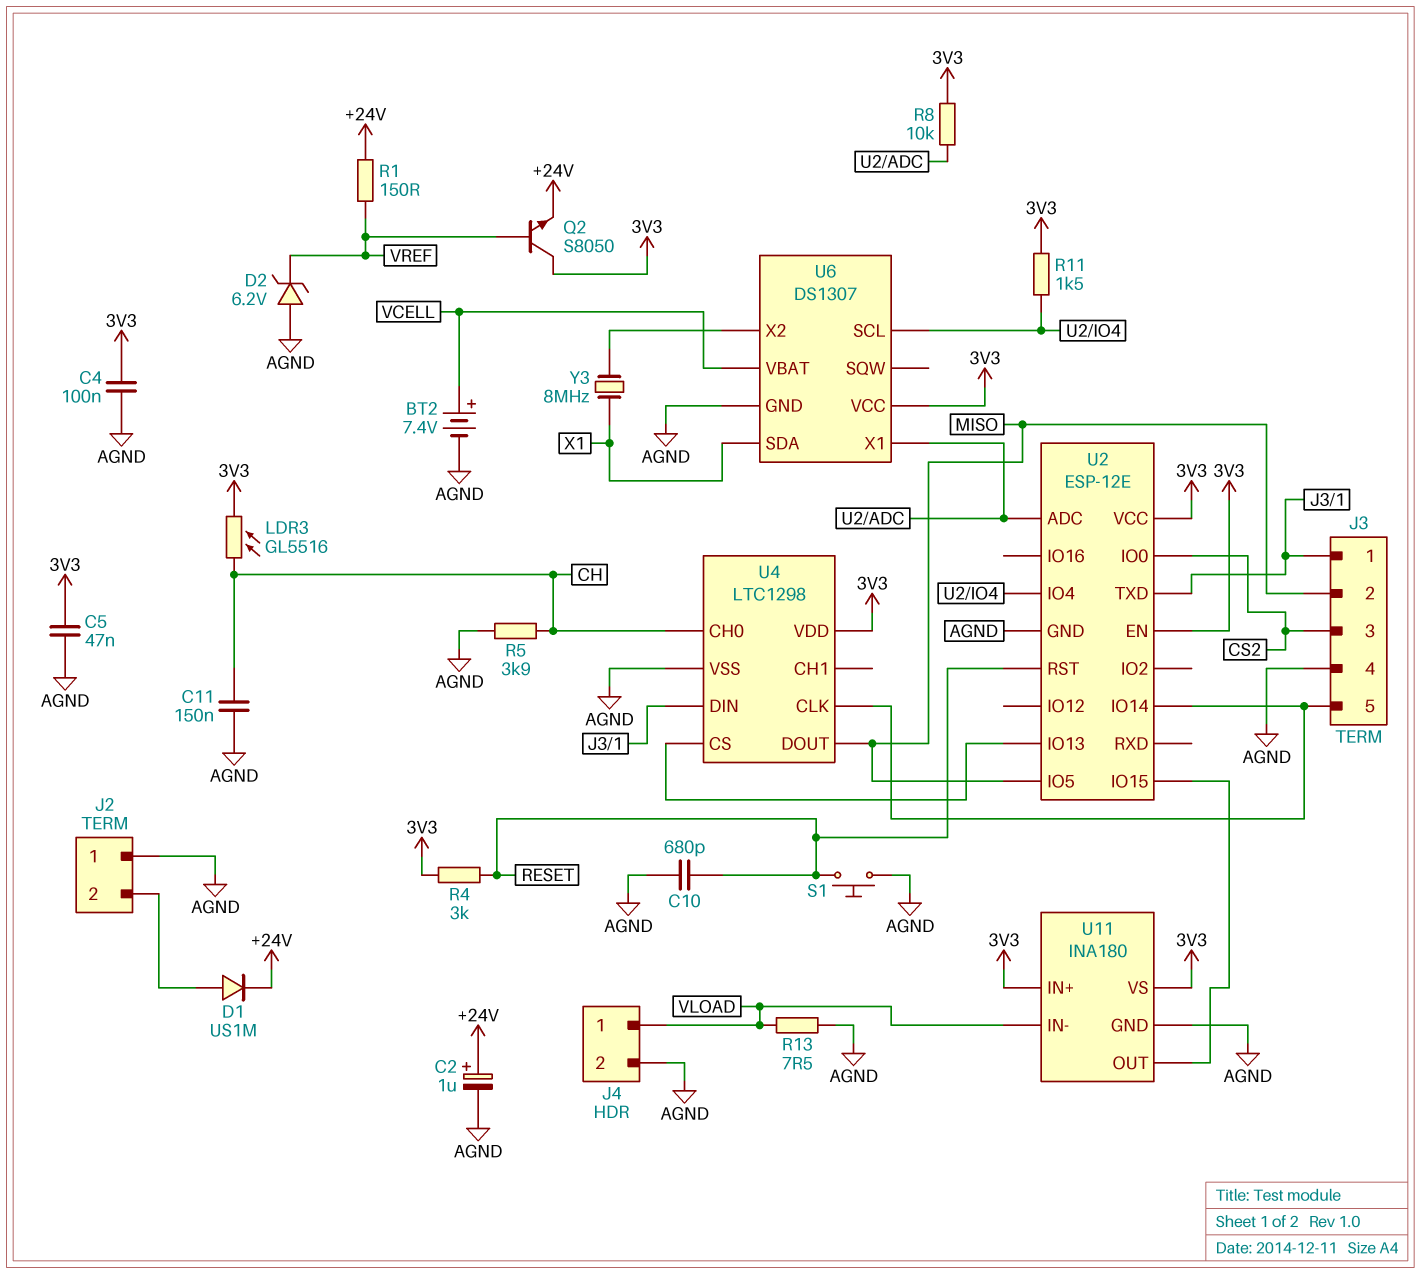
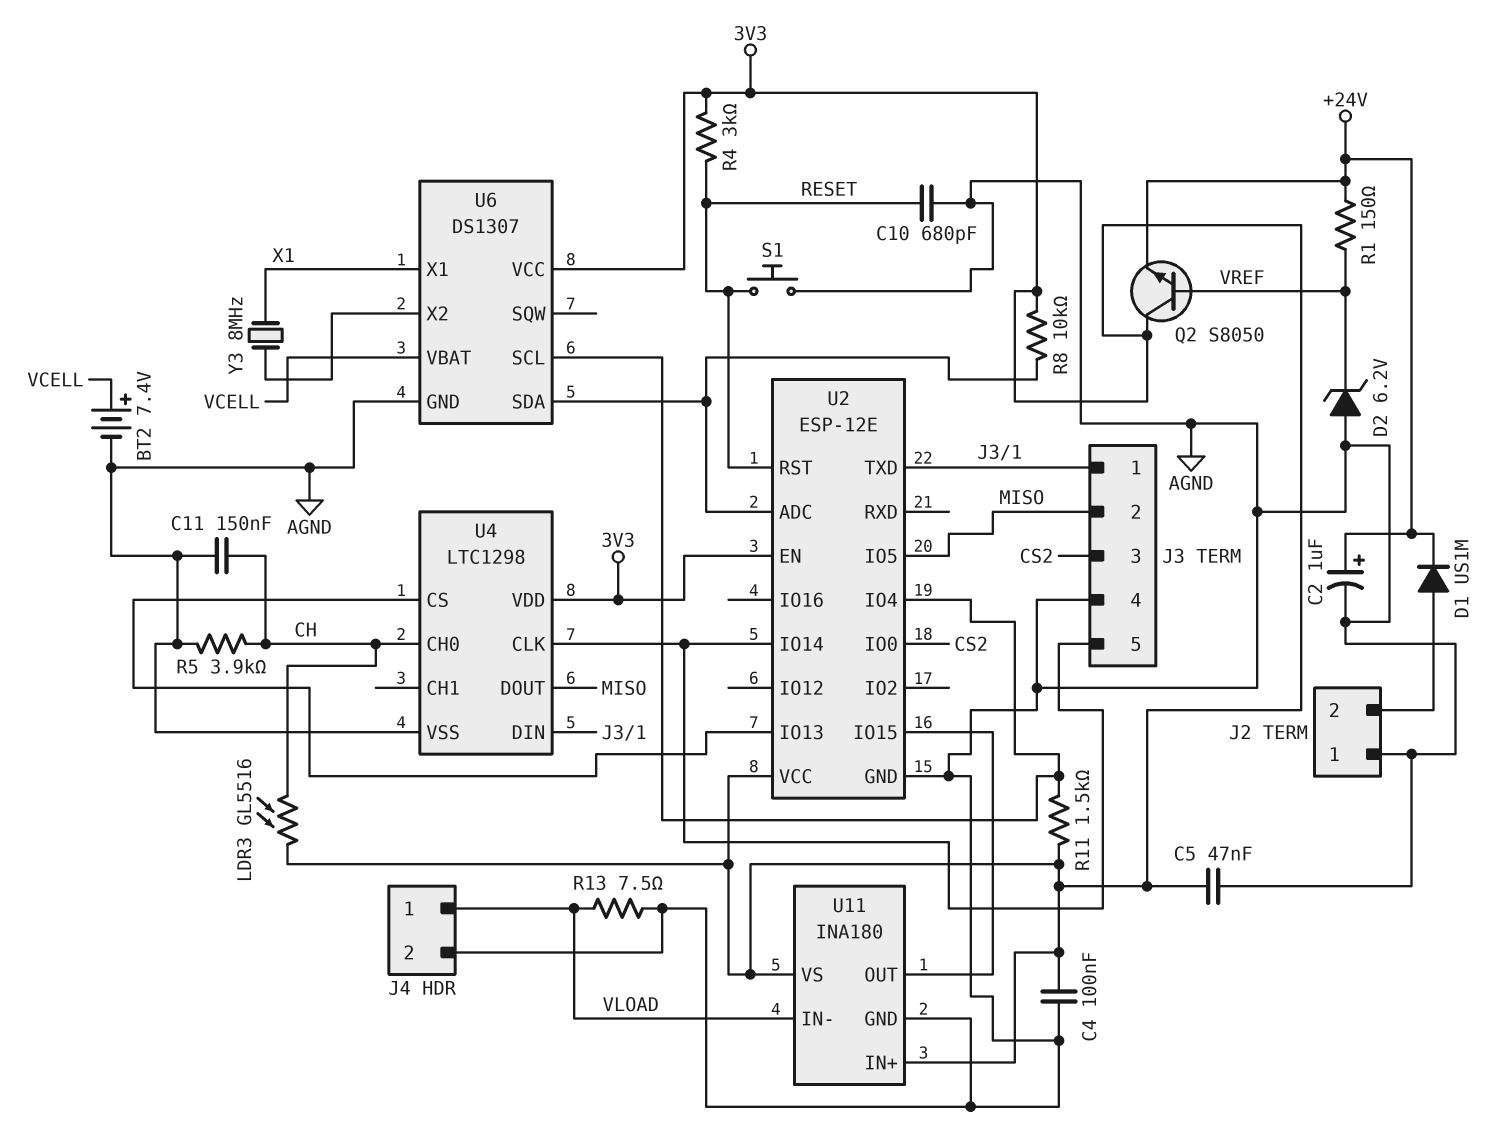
U6 pin SDA: X1 -> U2/ADC
U6 pin X1: U2/ADC -> X1

